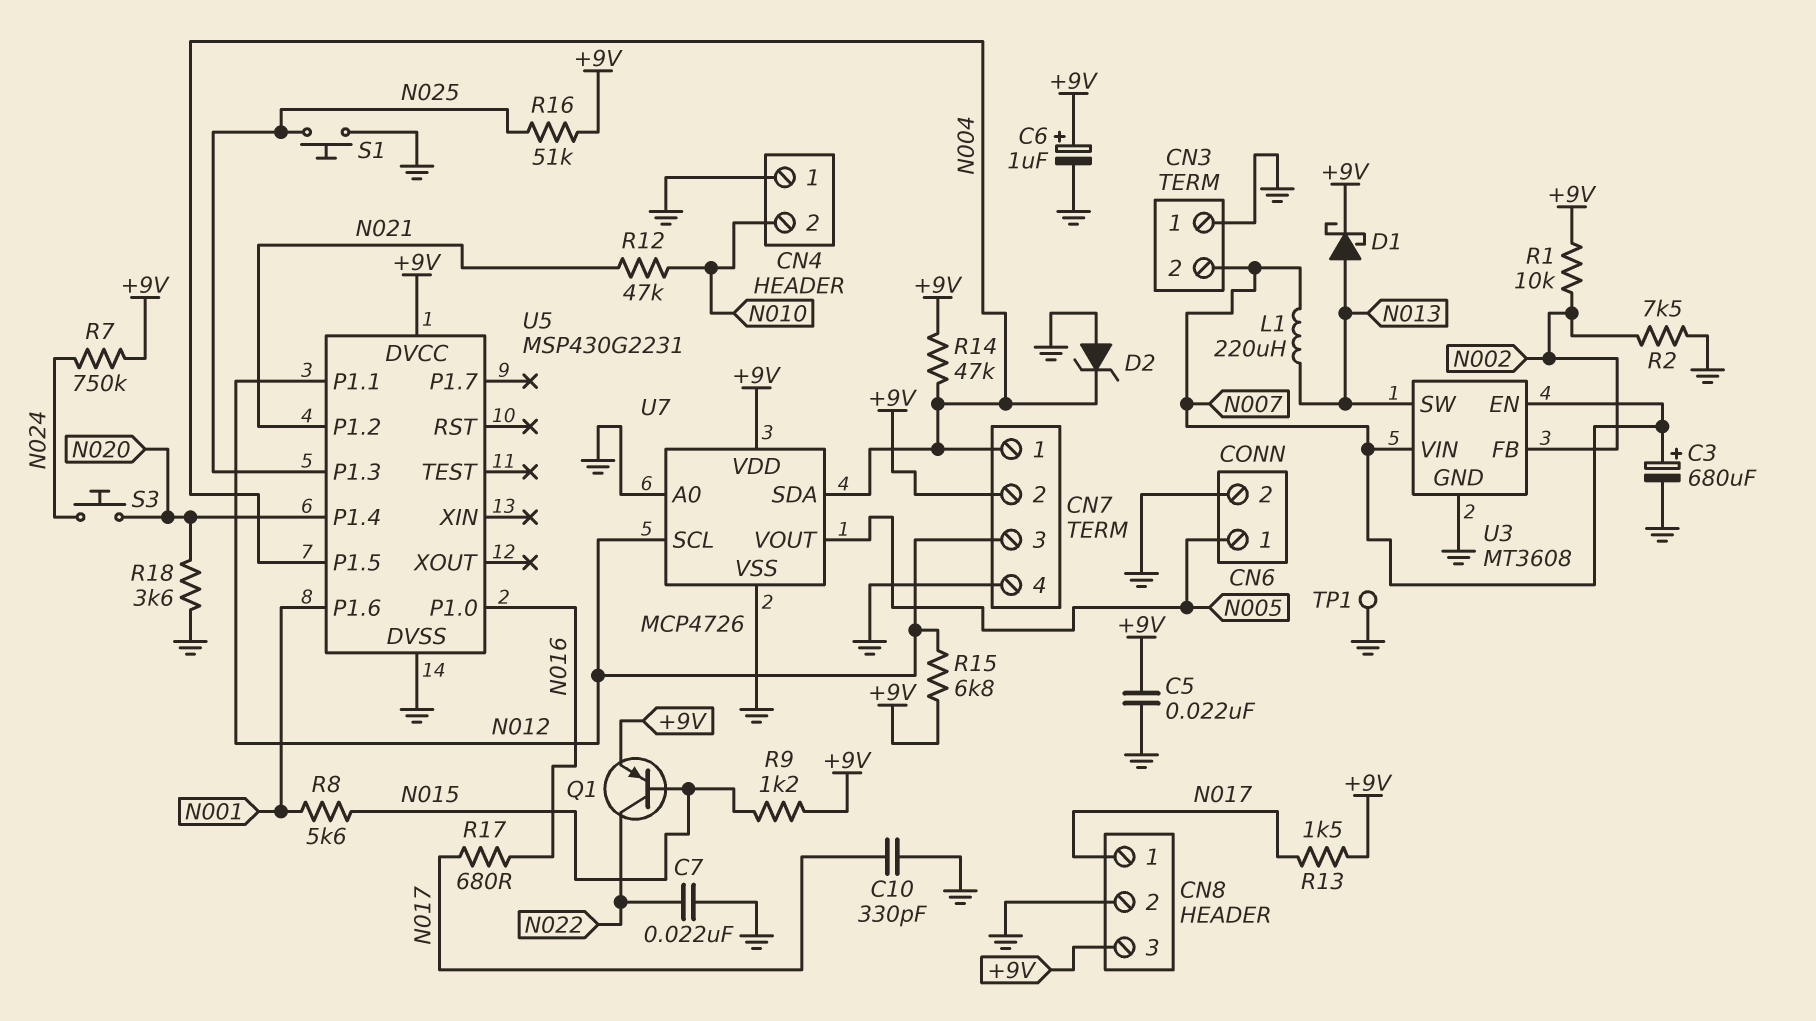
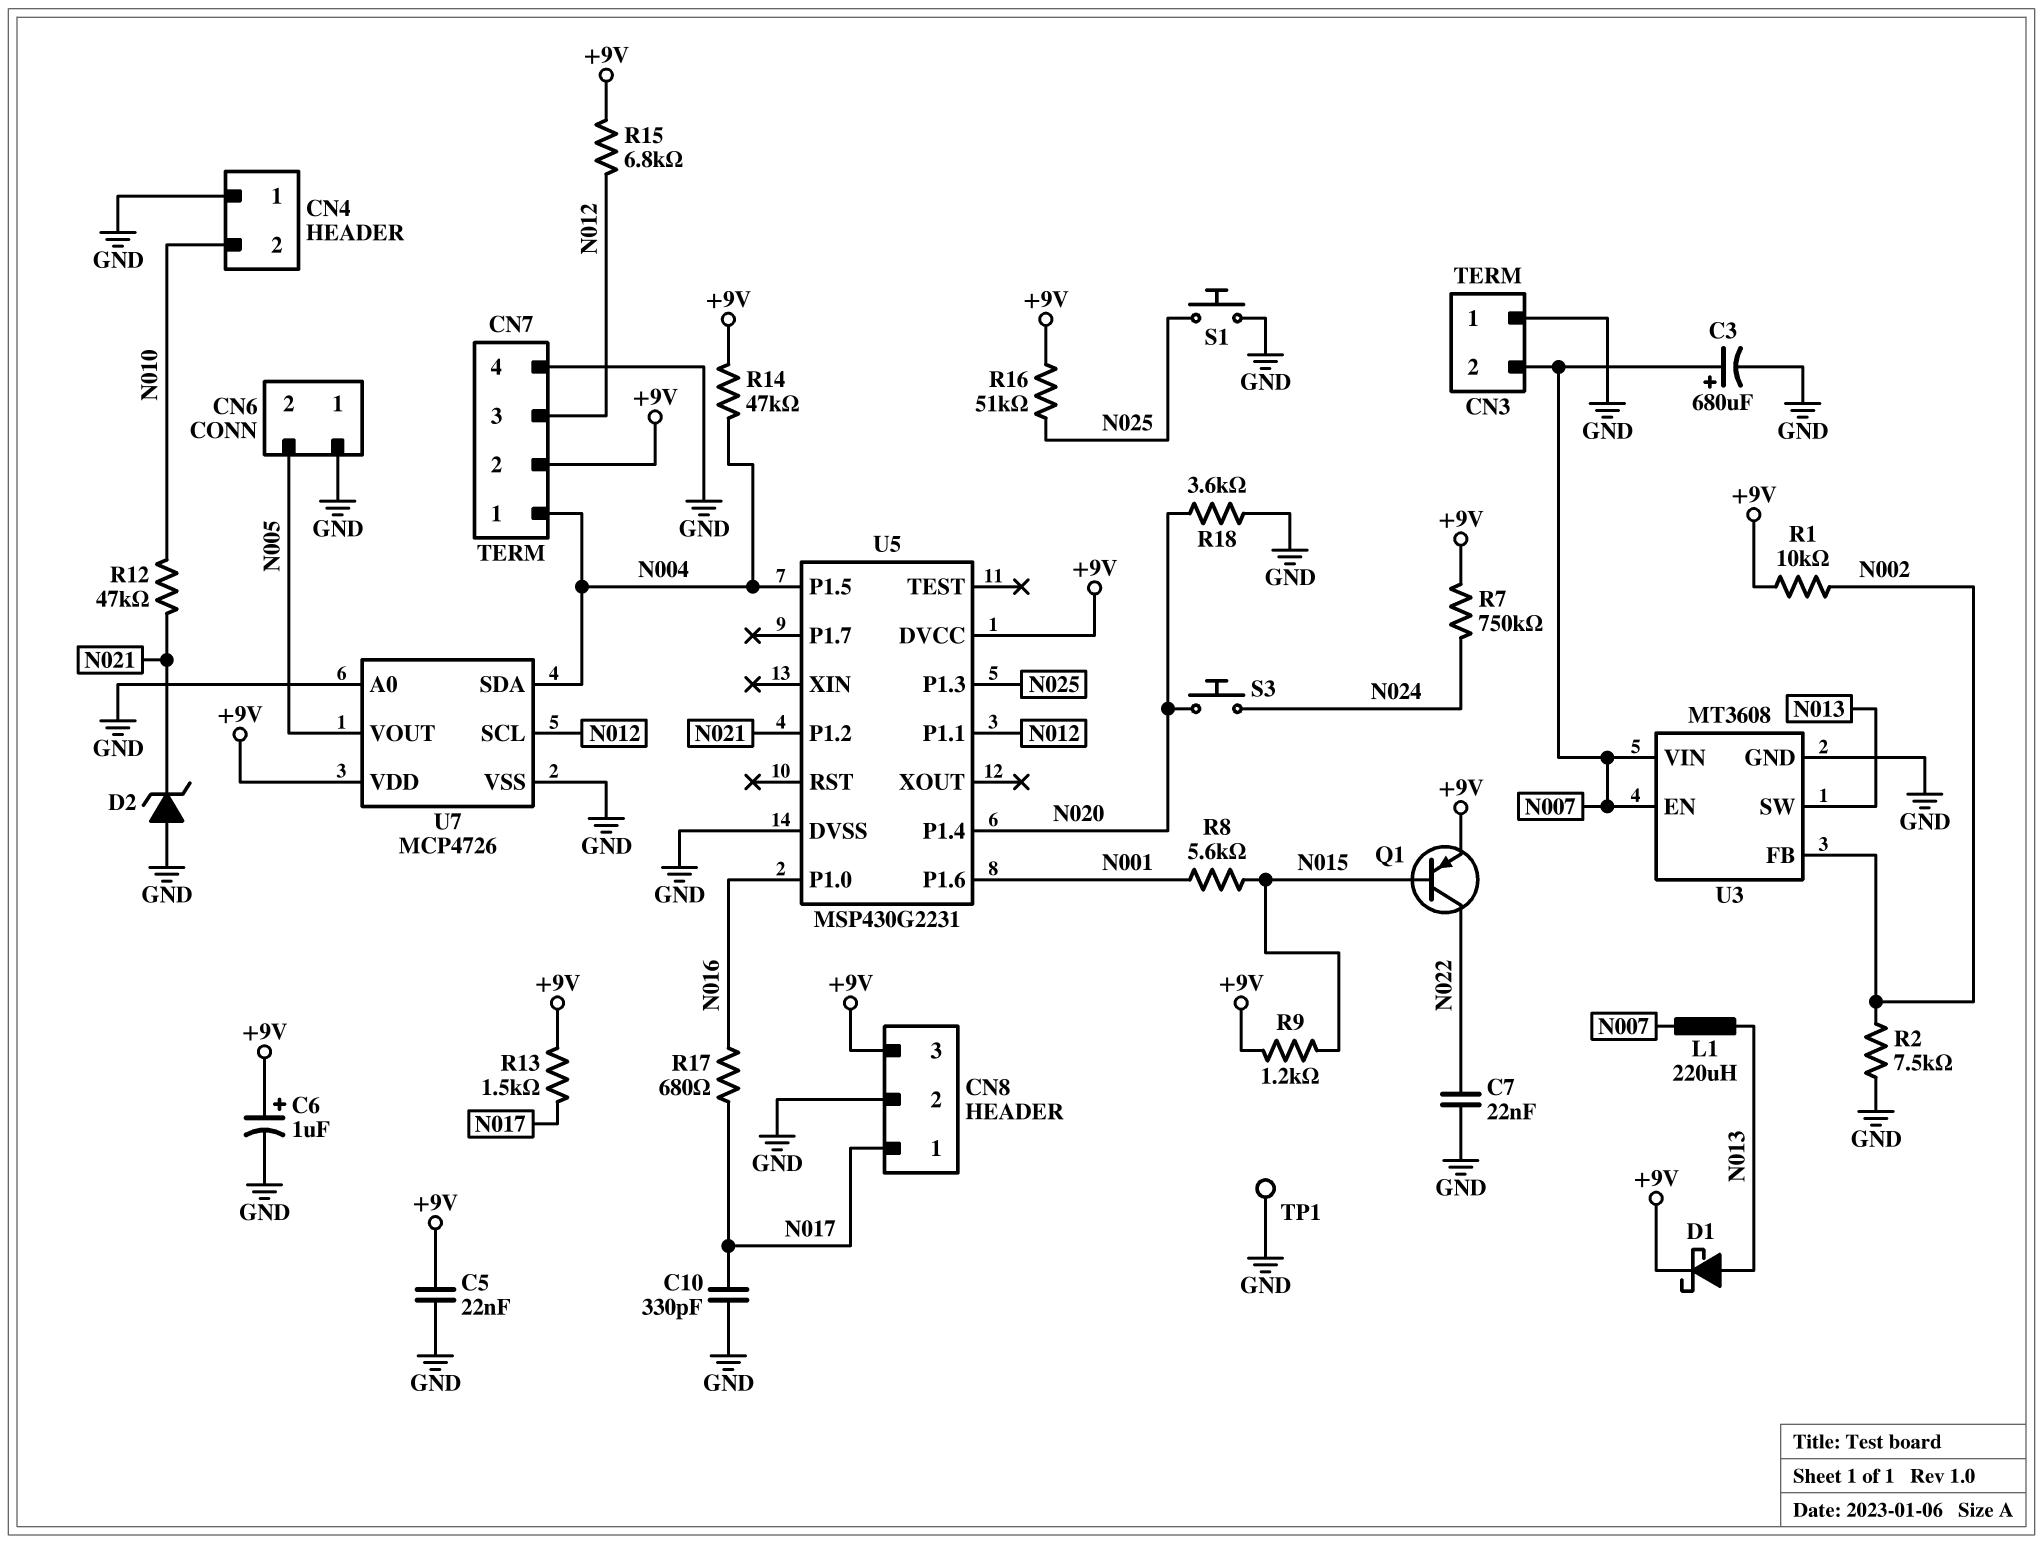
CN6 pin 1: N005 -> GND
CN6 pin 2: GND -> N005
D2: zener (A GND, K N004) -> zener (A GND, K N021)

